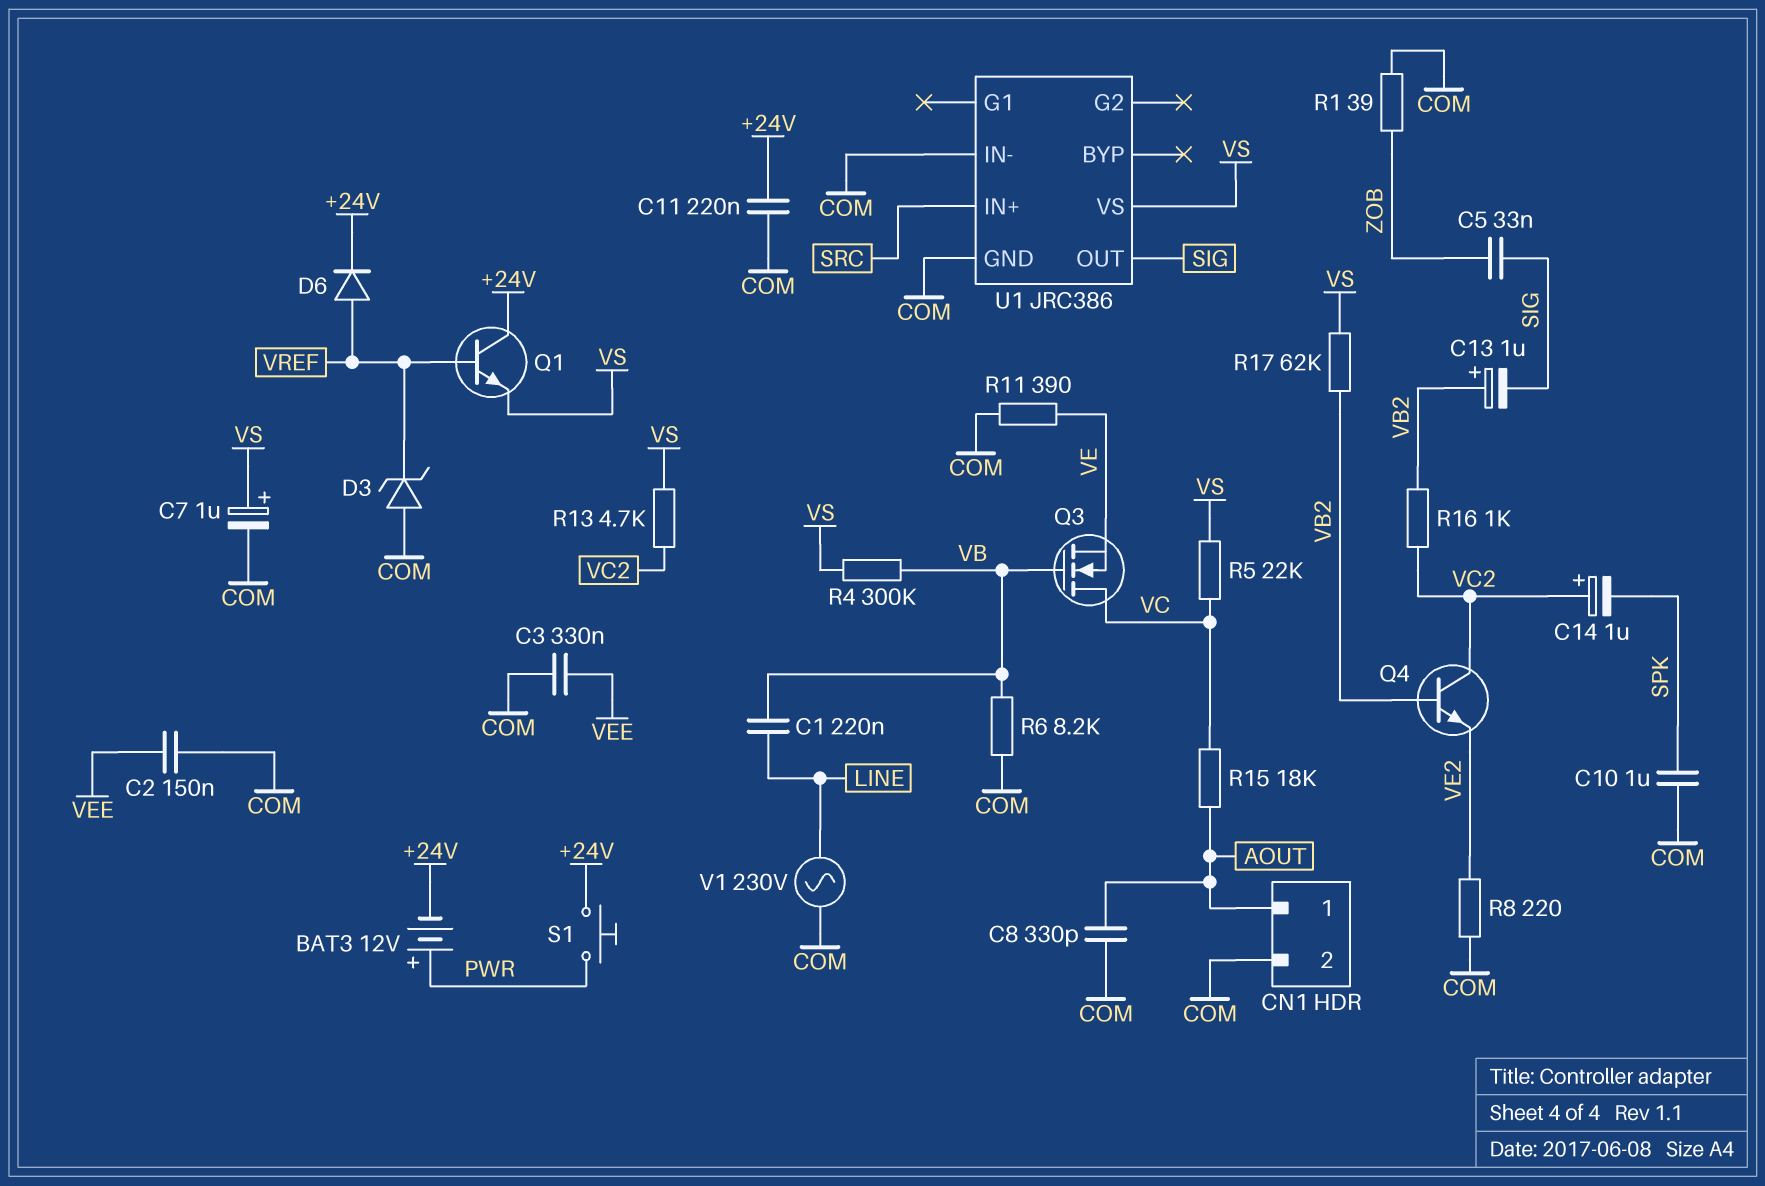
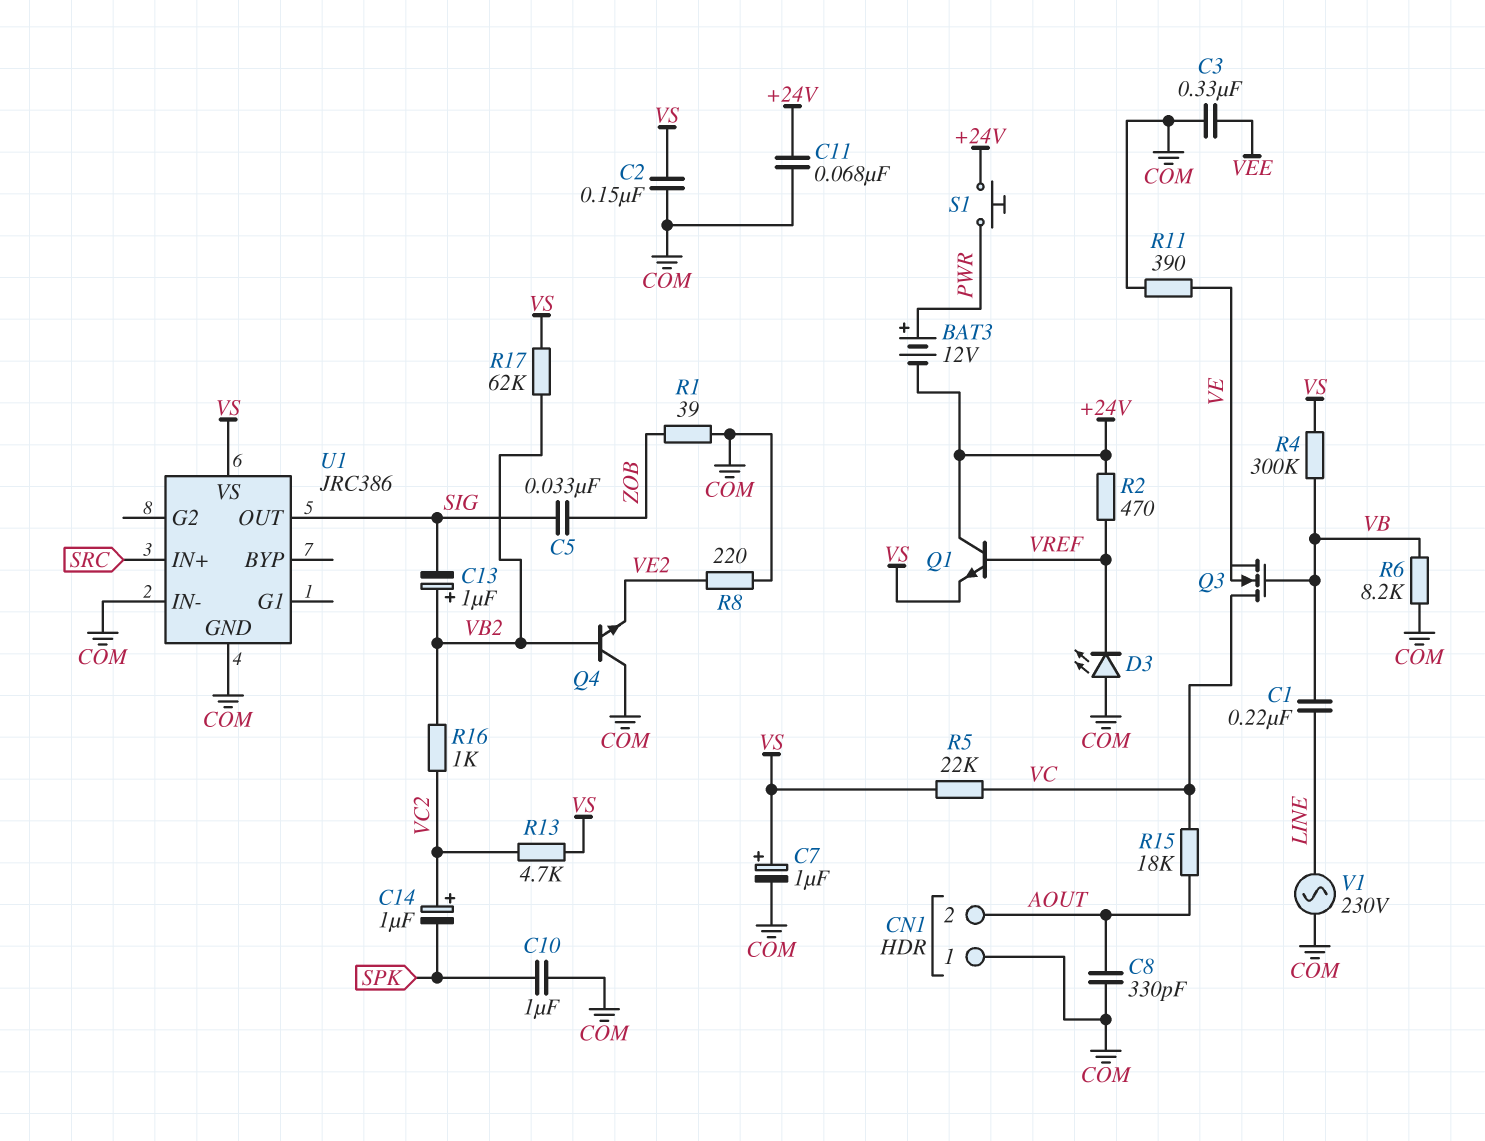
C2: 150nF (COM, VEE) -> 150nF (COM, VS)
C11: 220nF (+24V, COM) -> 68nF (+24V, COM)
CN1 pin 1: AOUT -> COM
CN1 pin 2: COM -> AOUT
D3: zener (A COM, K VREF) -> LED (A COM, K VREF)
D6: diode (A VREF, K +24V) -> none
Q4: NPN (B VB2, C VC2, E VE2) -> NPN (B VB2, C COM, E VE2)
R2: none -> 470 (+24V, VREF)

